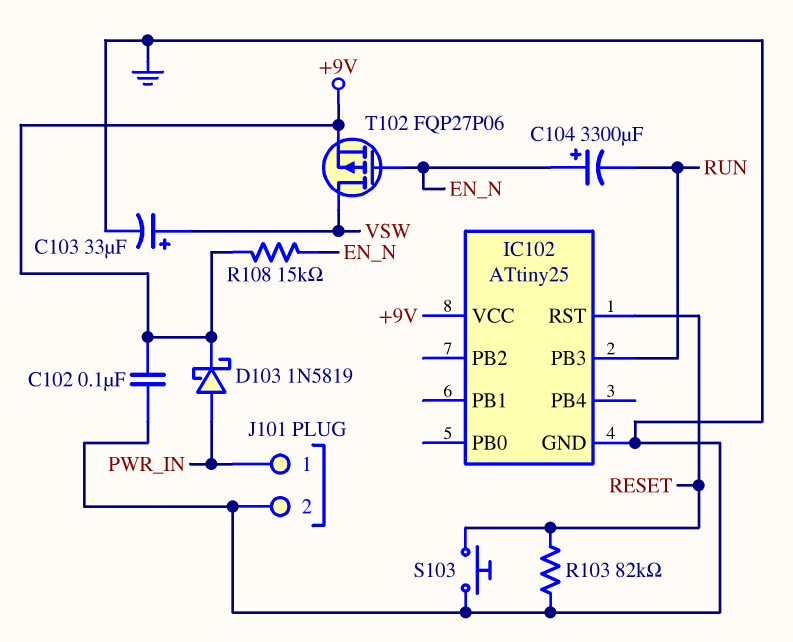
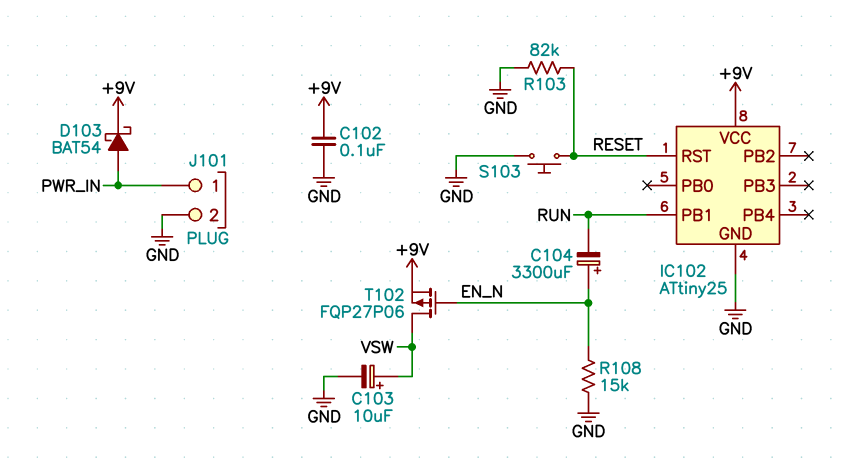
C103: 33uF (plus VSW, minus GND) -> 10uF (plus VSW, minus GND)
D103: schottky 1N5819 (A PWR_IN, K +9V) -> schottky BAT54 (A PWR_IN, K +9V)
IC102 pin PB1: none -> RUN
IC102 pin PB3: RUN -> none
R108: 15k (+9V, EN_N) -> 15k (EN_N, GND)

